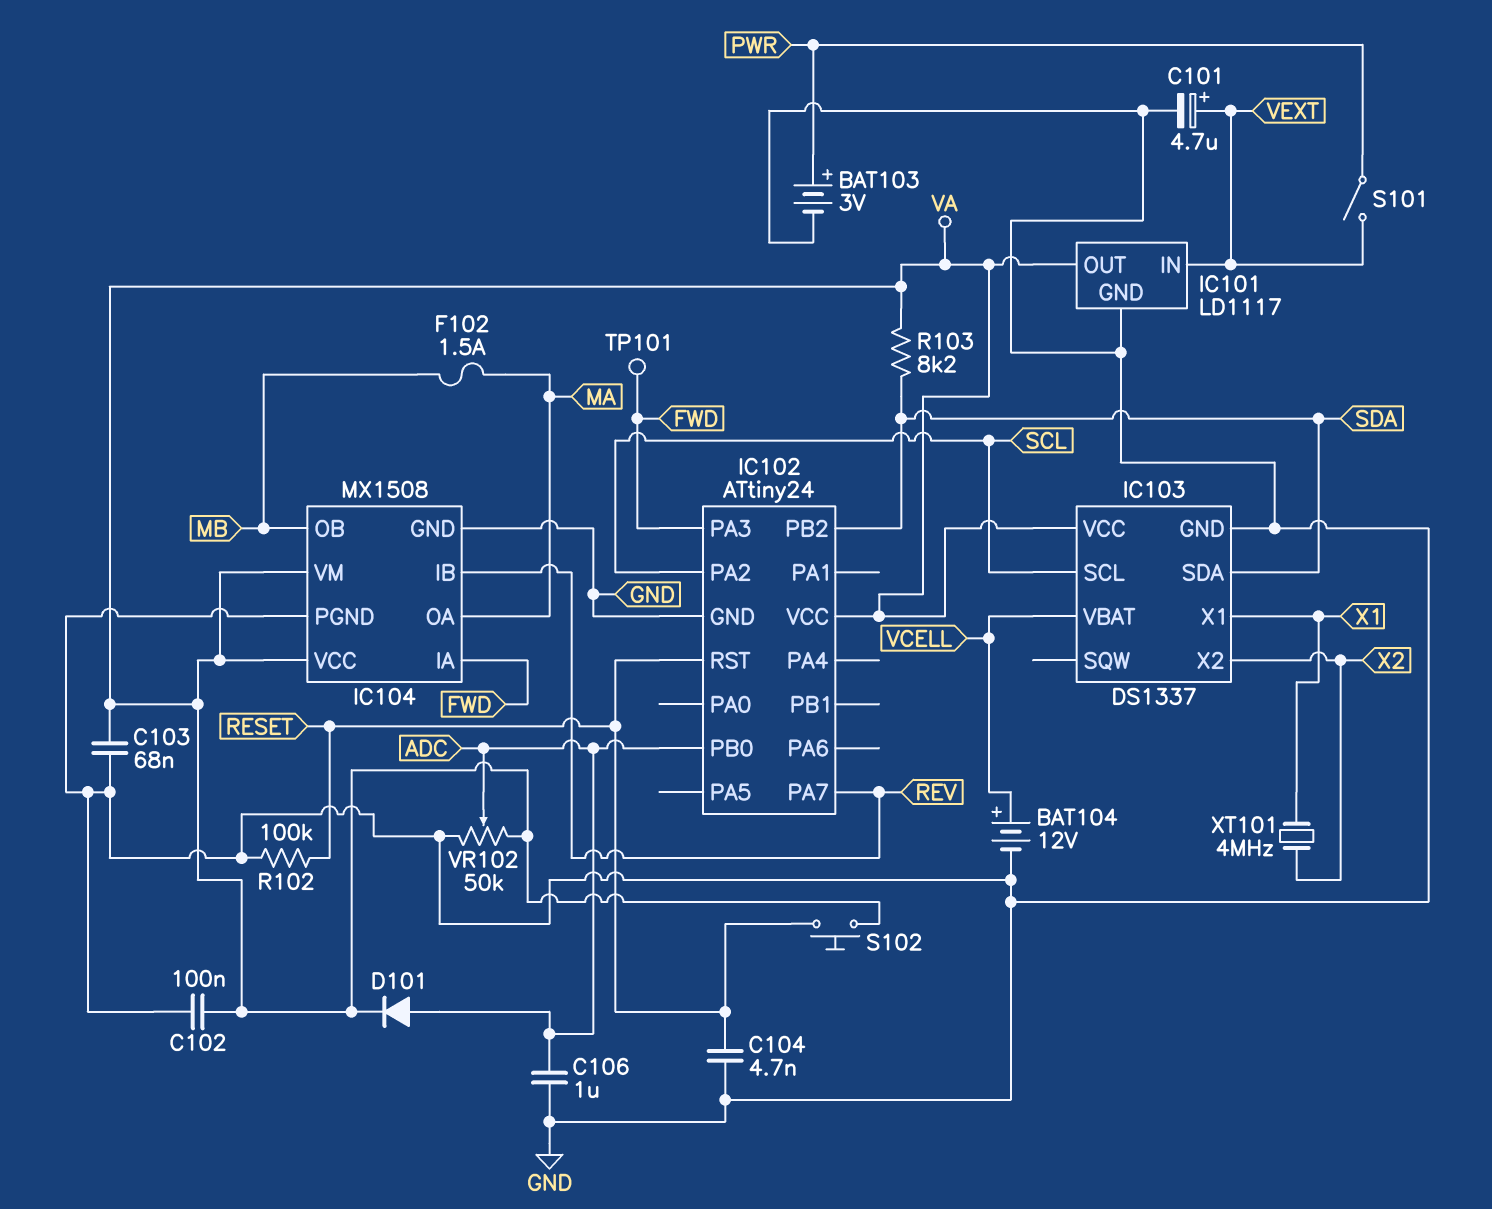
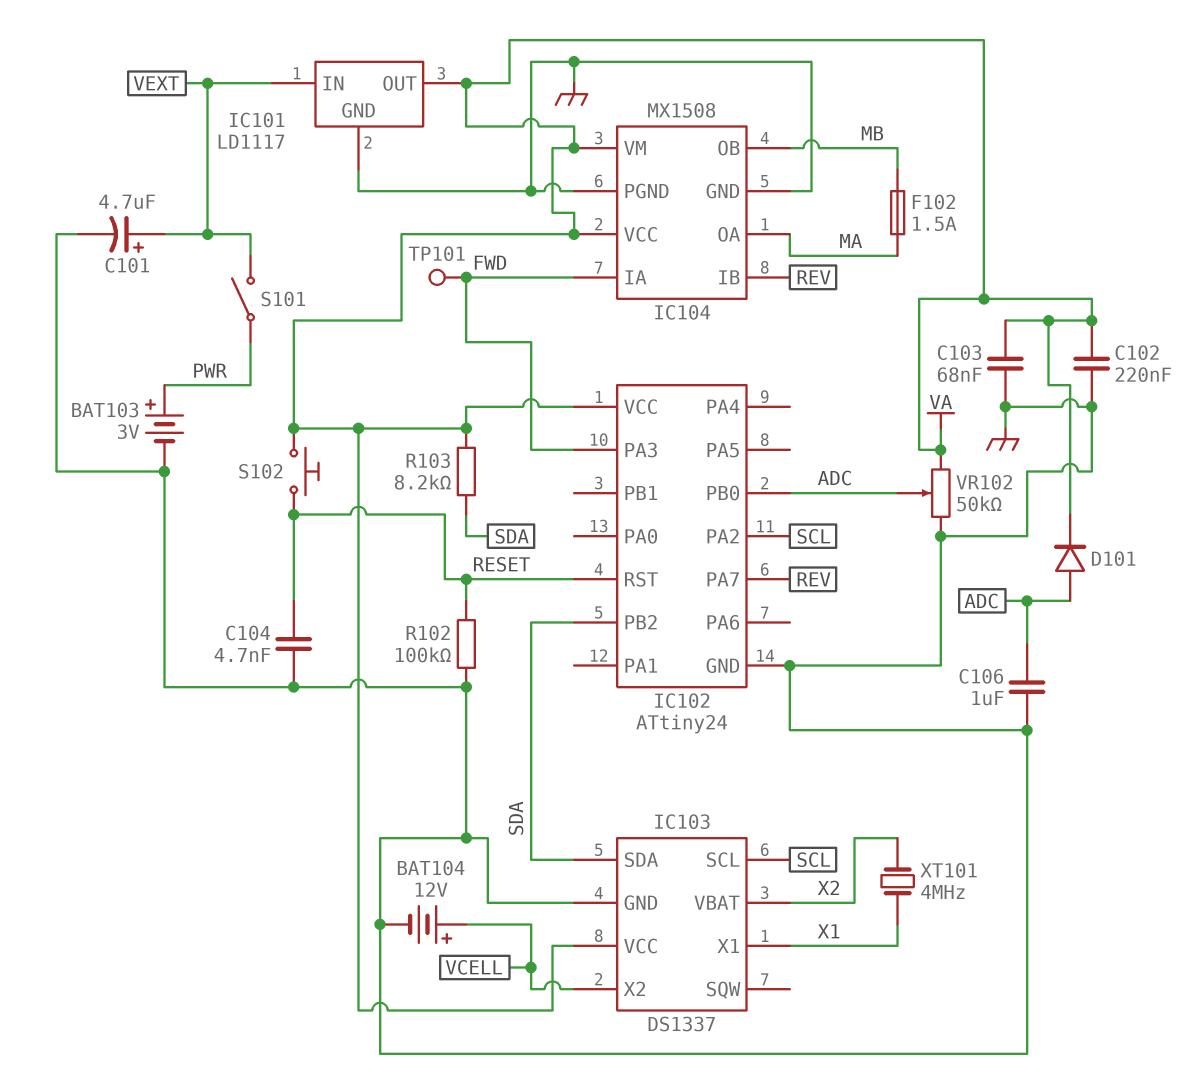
C102: 100nF (GND, VA) -> 220nF (GND, VA)
IC103 pin VBAT: VCELL -> X2
IC103 pin X2: X2 -> VCELL

